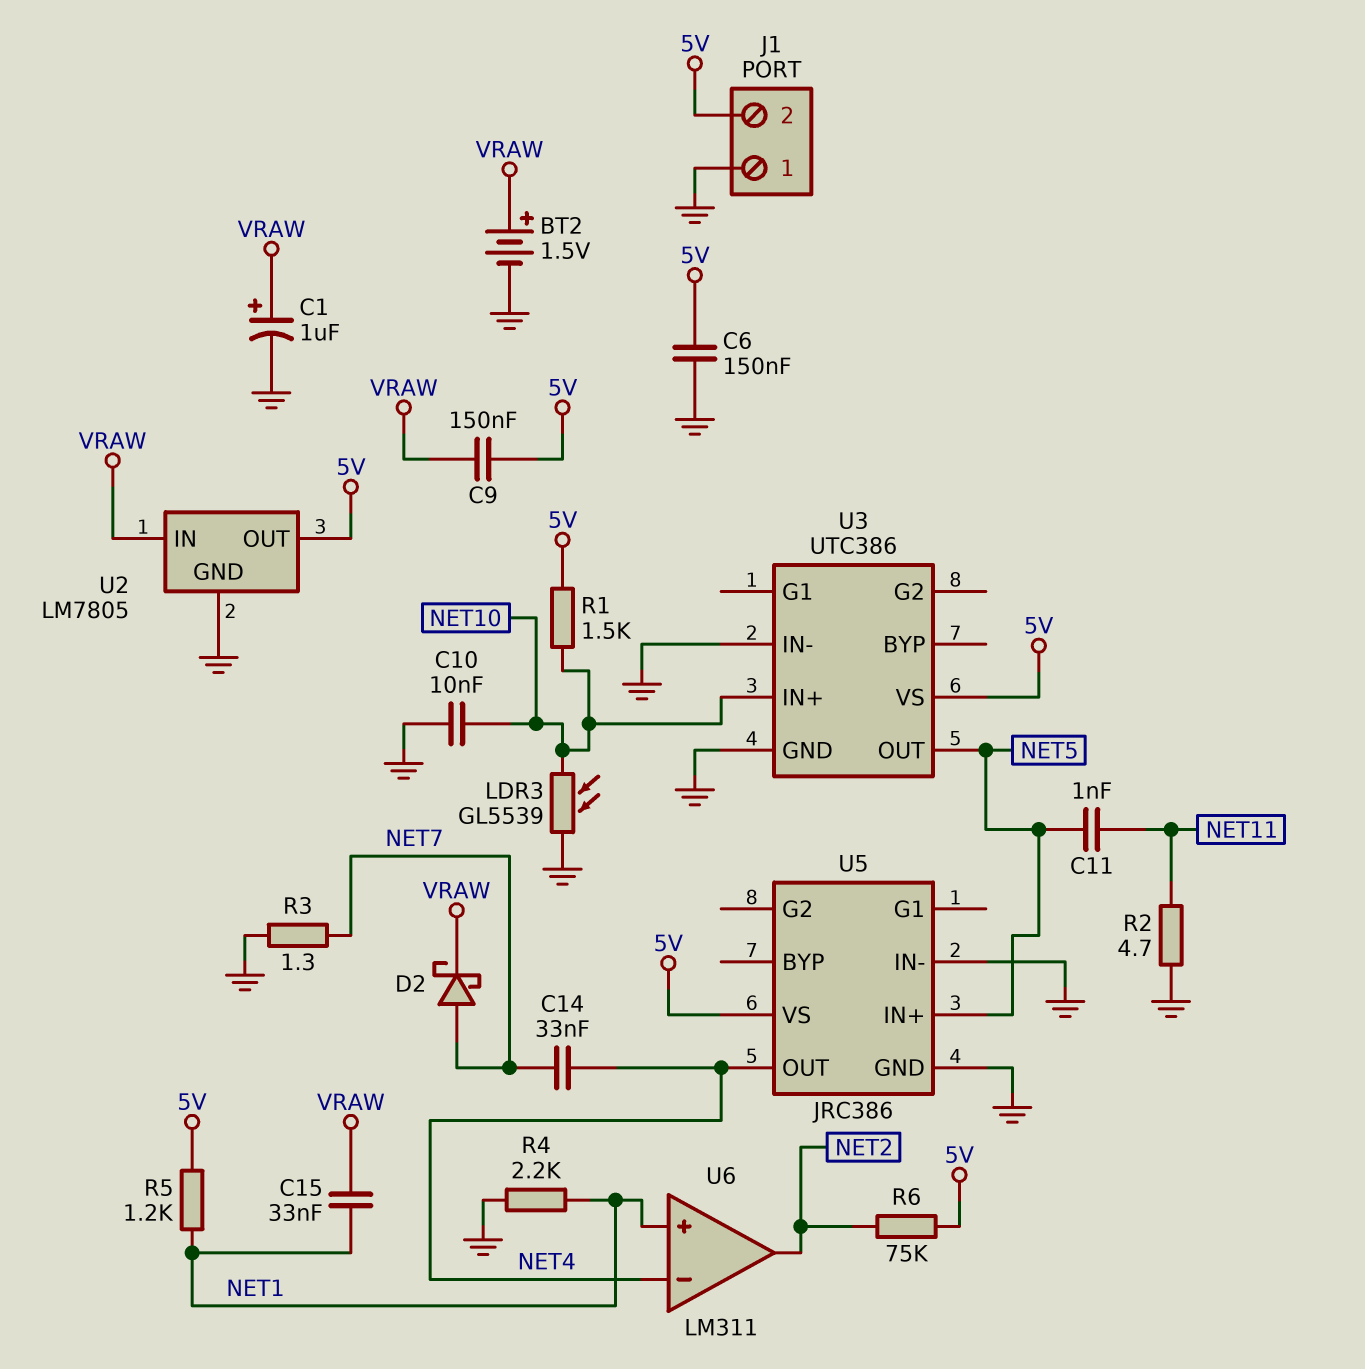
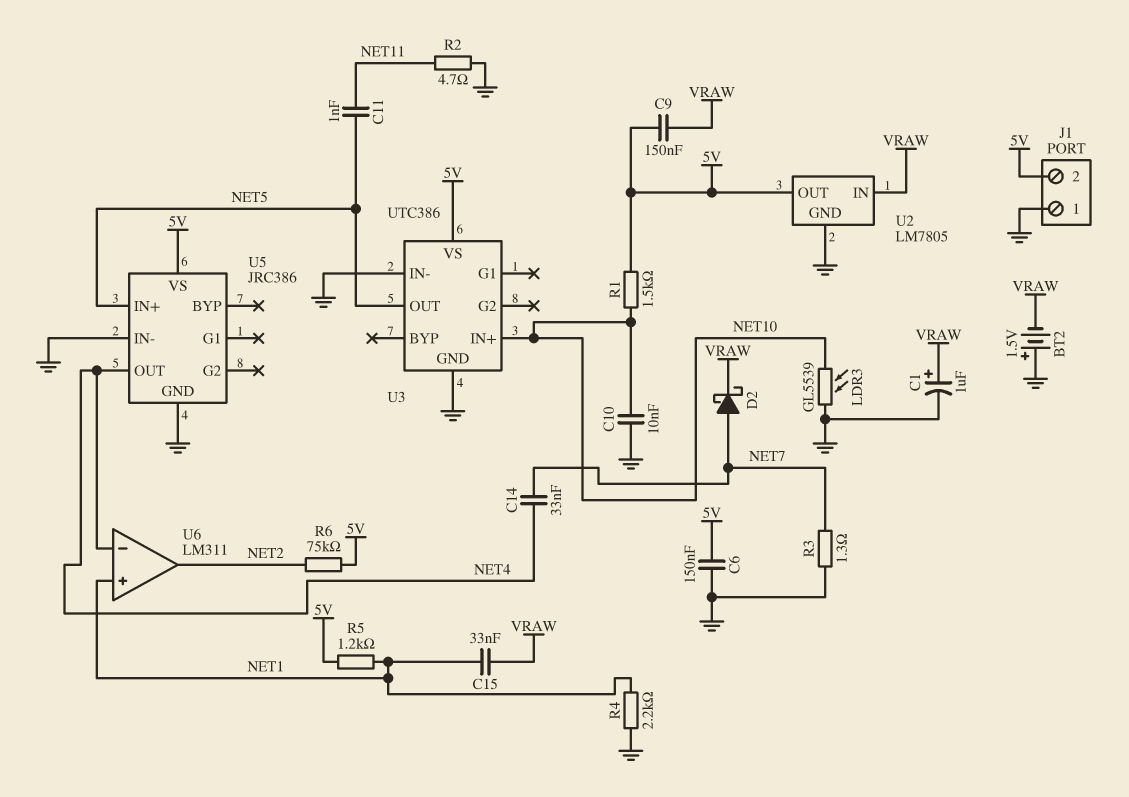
BT2: 1.5V (plus VRAW, minus GND) -> 1.5V (plus GND, minus VRAW)

